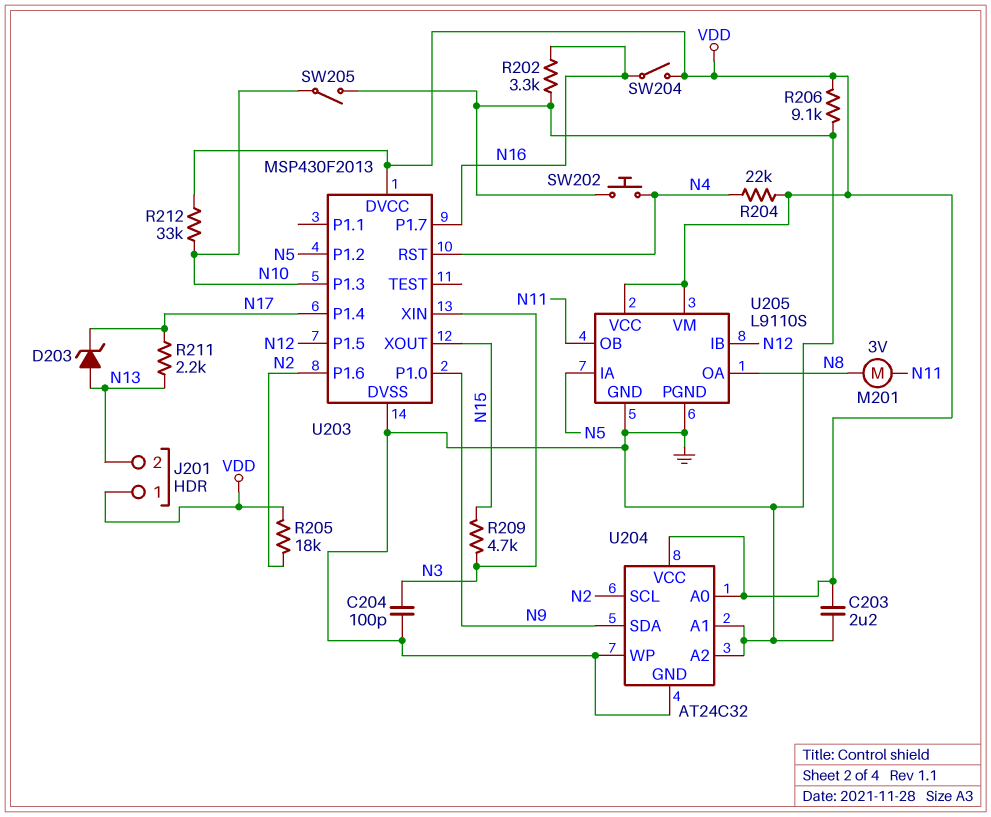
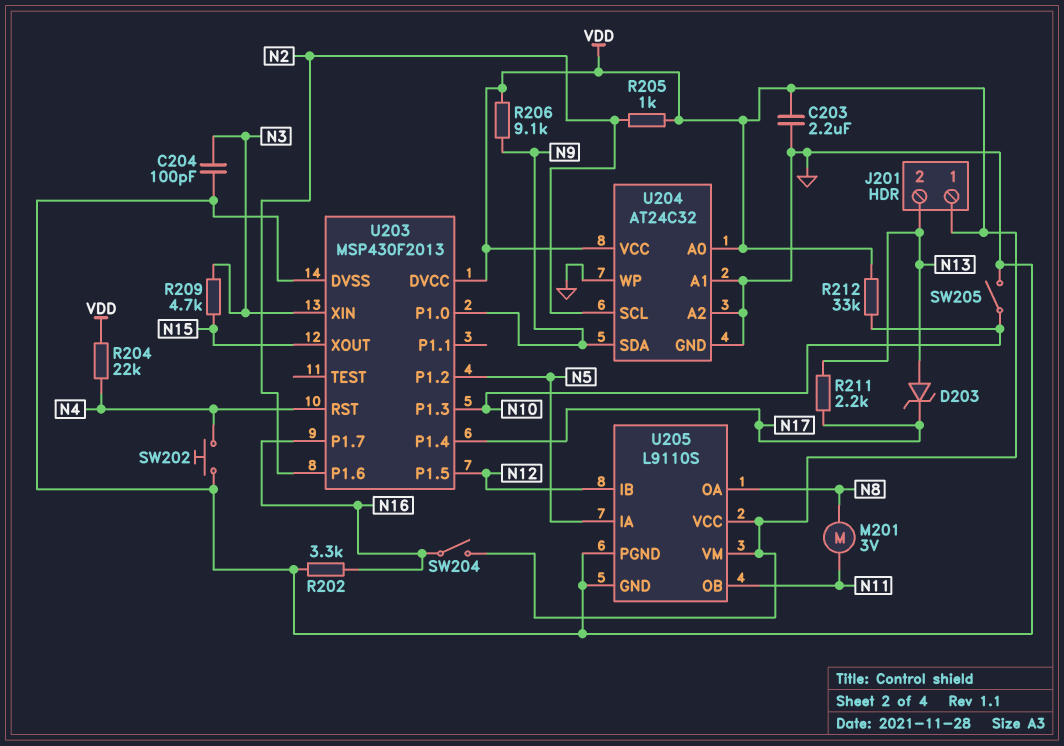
R205: 18k (N2, VDD) -> 1k (N2, VDD)
R206: 9.1k (GND, VDD) -> 9.1k (N9, VDD)

